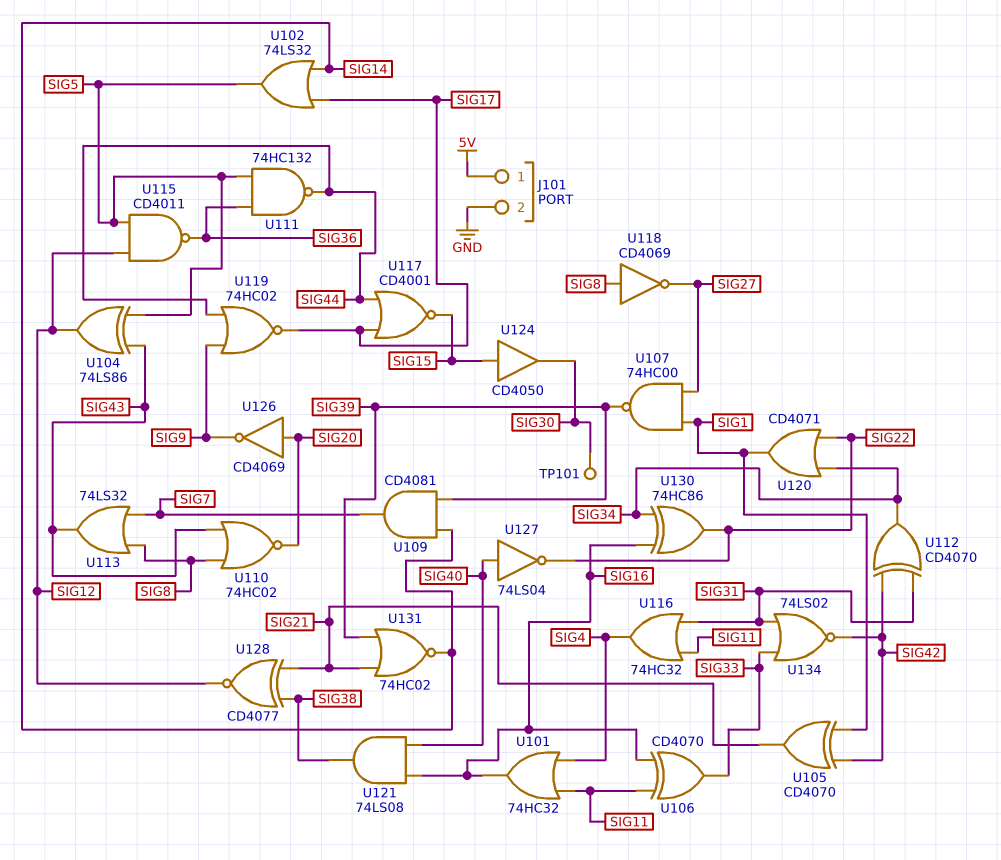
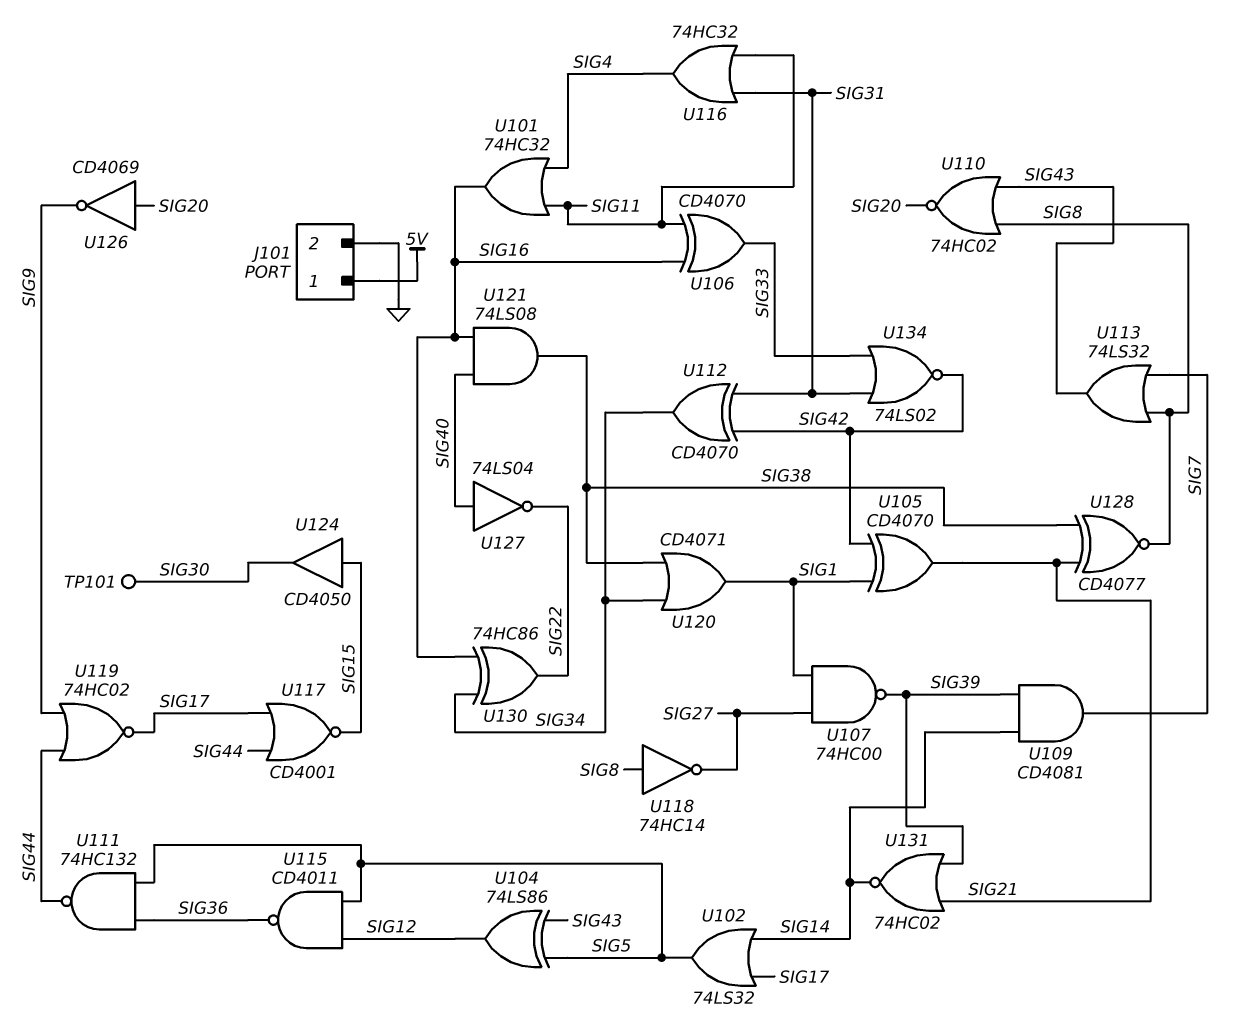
U118: NOT CD4069 (in SIG8, out SIG27) -> NOT 74HC14 (in SIG8, out SIG27)
U120: OR CD4071 (in SIG22, in SIG34, out SIG1) -> OR CD4071 (in SIG34, in SIG38, out SIG1)
U128: XNOR CD4077 (in SIG21, in SIG38, out SIG12) -> XNOR CD4077 (in SIG21, in SIG38, out SIG8)

